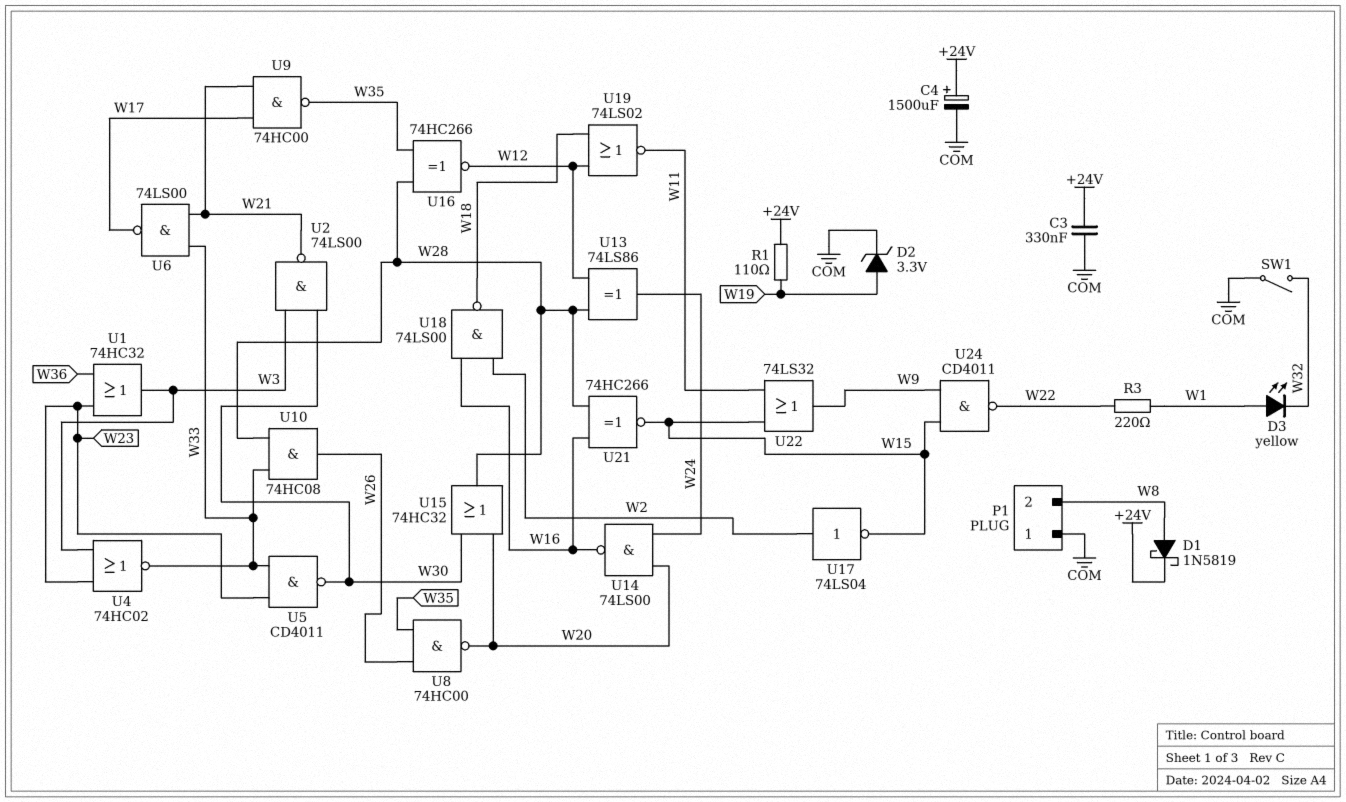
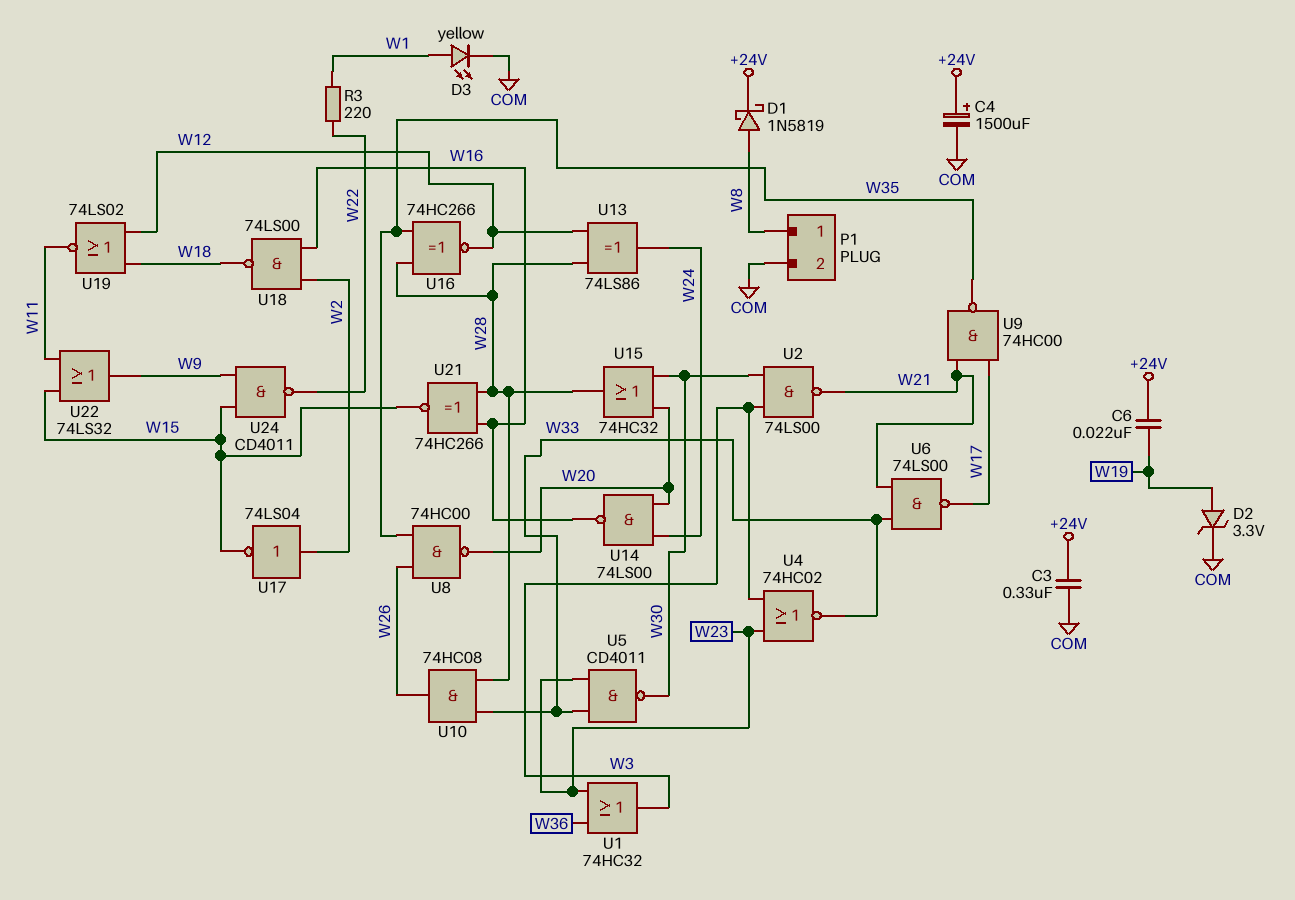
C6: none -> 22nF (+24V, W19)
D3: LED yellow (A W1, K W32) -> LED yellow (A W1, K COM)
P1 pin 1: COM -> W8
P1 pin 2: W8 -> COM
R1: 110 (+24V, W19) -> none
SW1: switch (COM, W32) -> none

